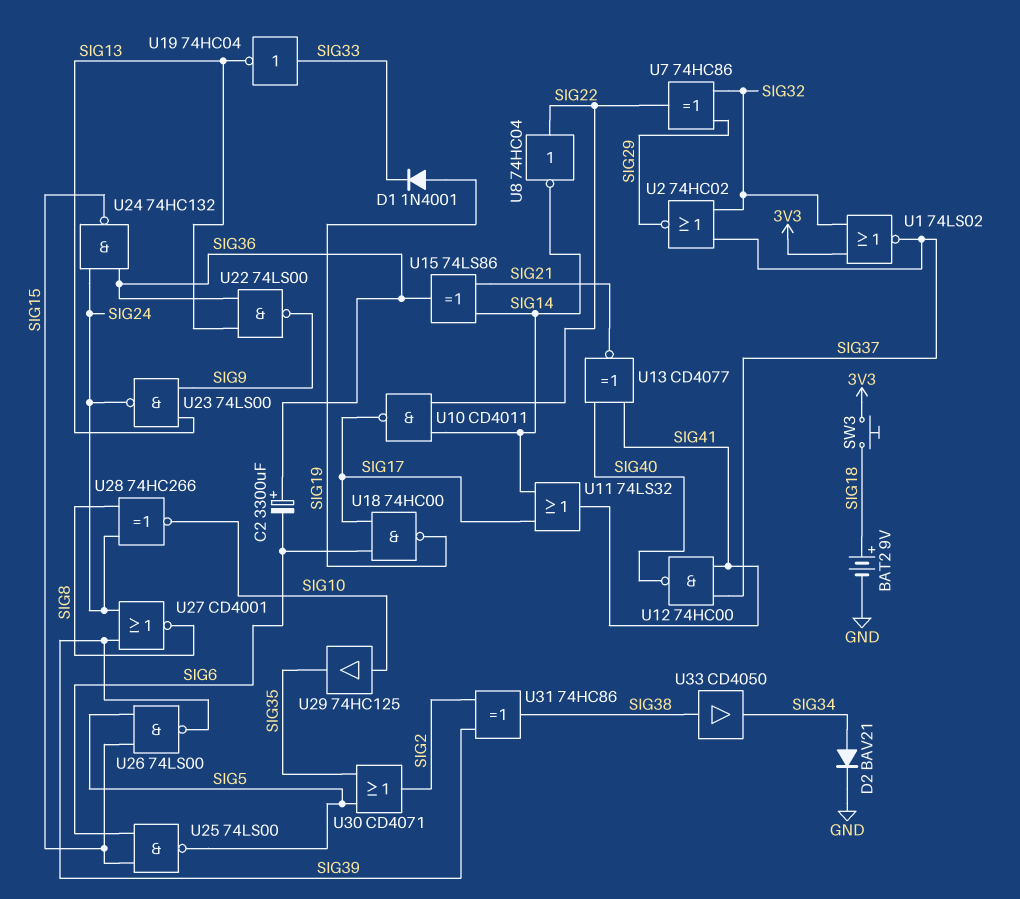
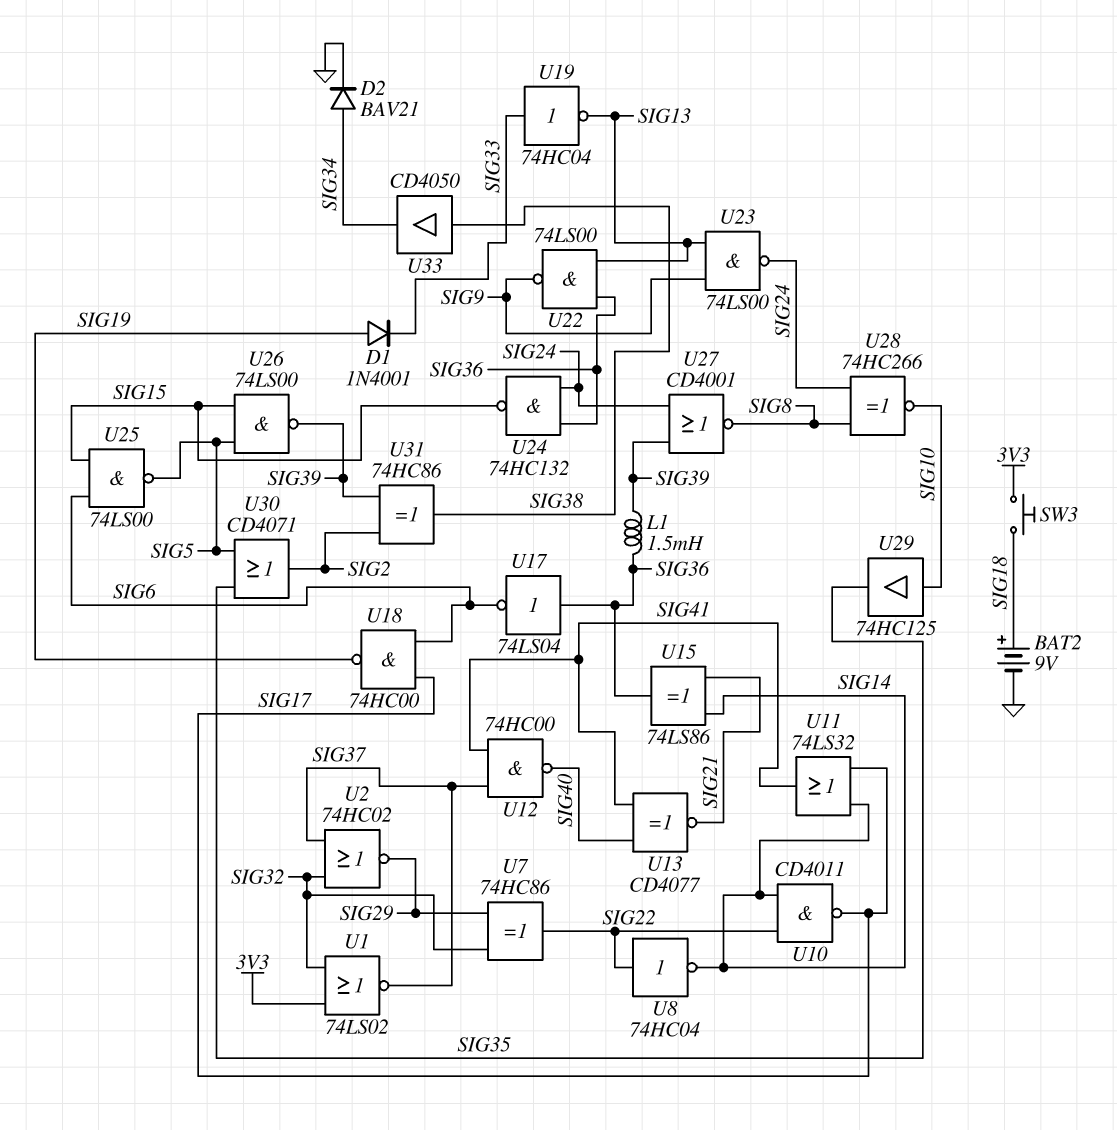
C2: 3300uF (plus SIG36, minus SIG6) -> none
L1: none -> 1.5mH (SIG36, SIG39)
U17: none -> NOT 74LS04 (in SIG36, out SIG6)

